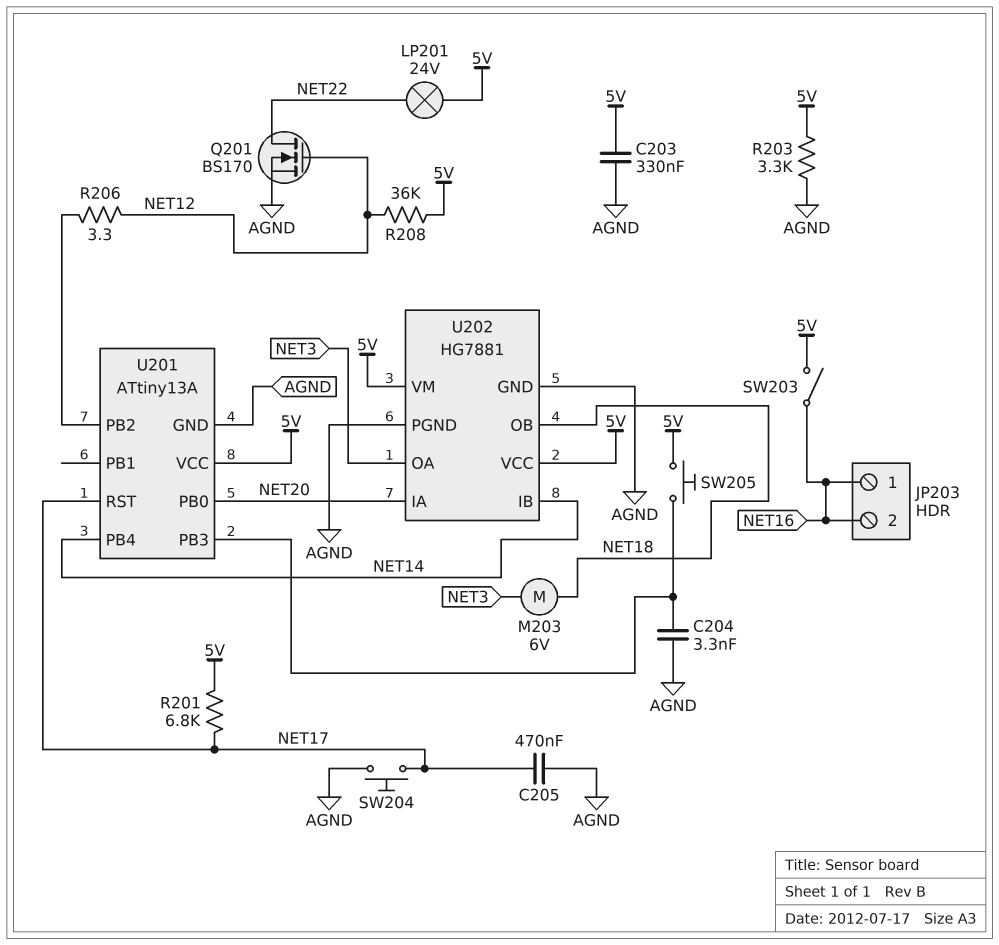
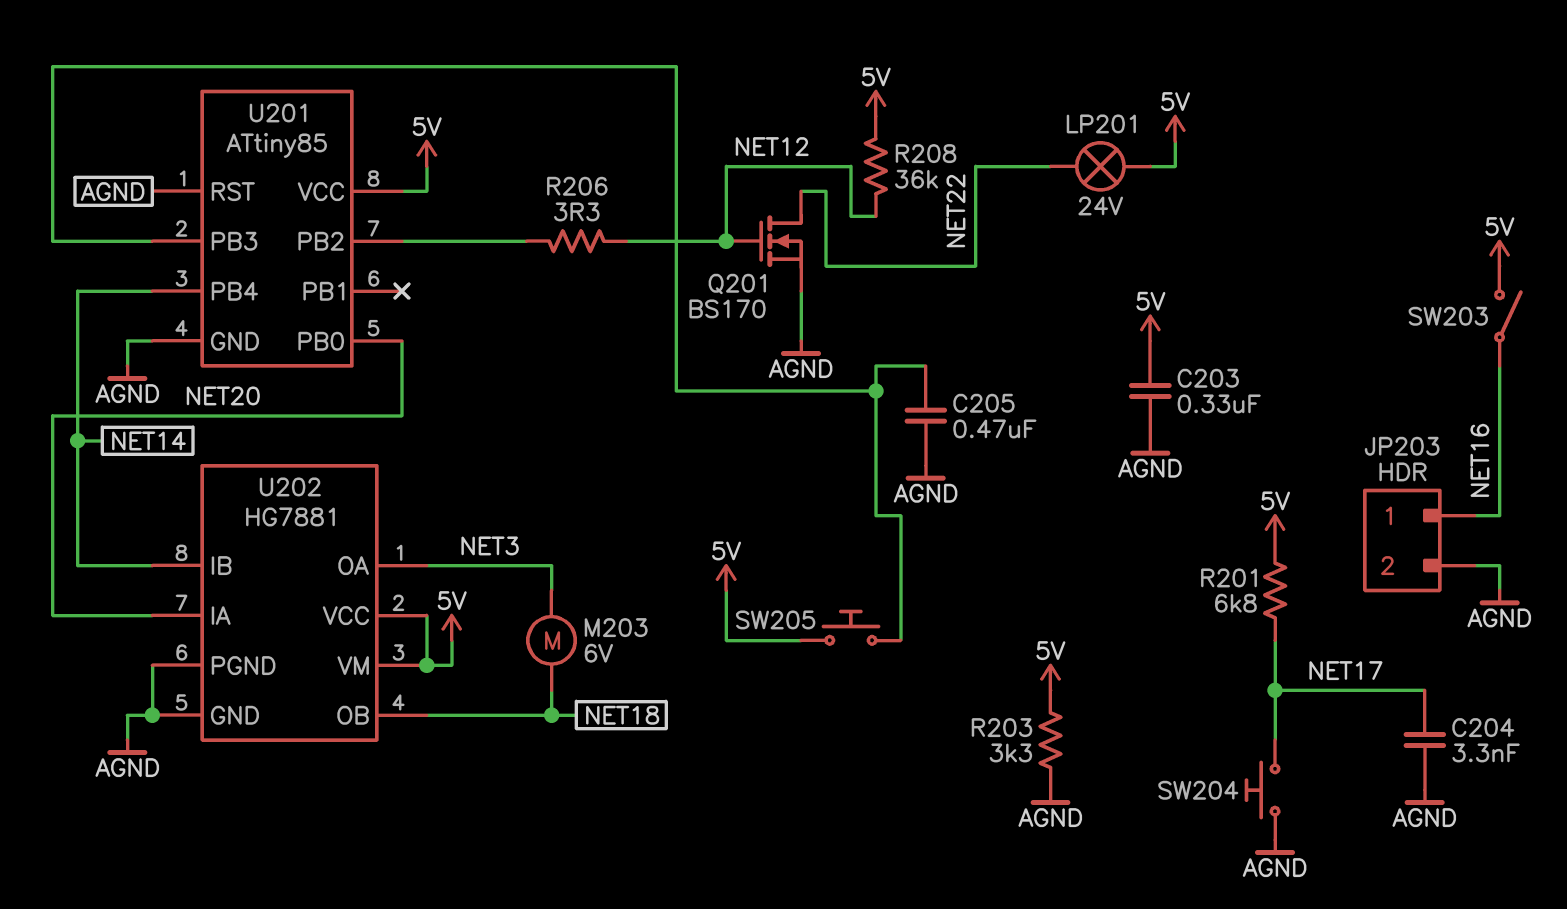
C204: 3.3nF (AGND, U201/PB3) -> 3.3nF (AGND, NET17)
C205: 470nF (AGND, NET17) -> 470nF (AGND, U201/PB3)
JP203 pin 2: NET16 -> AGND
U201: ATtiny13A -> ATtiny85
U201 pin RST: NET17 -> AGND

